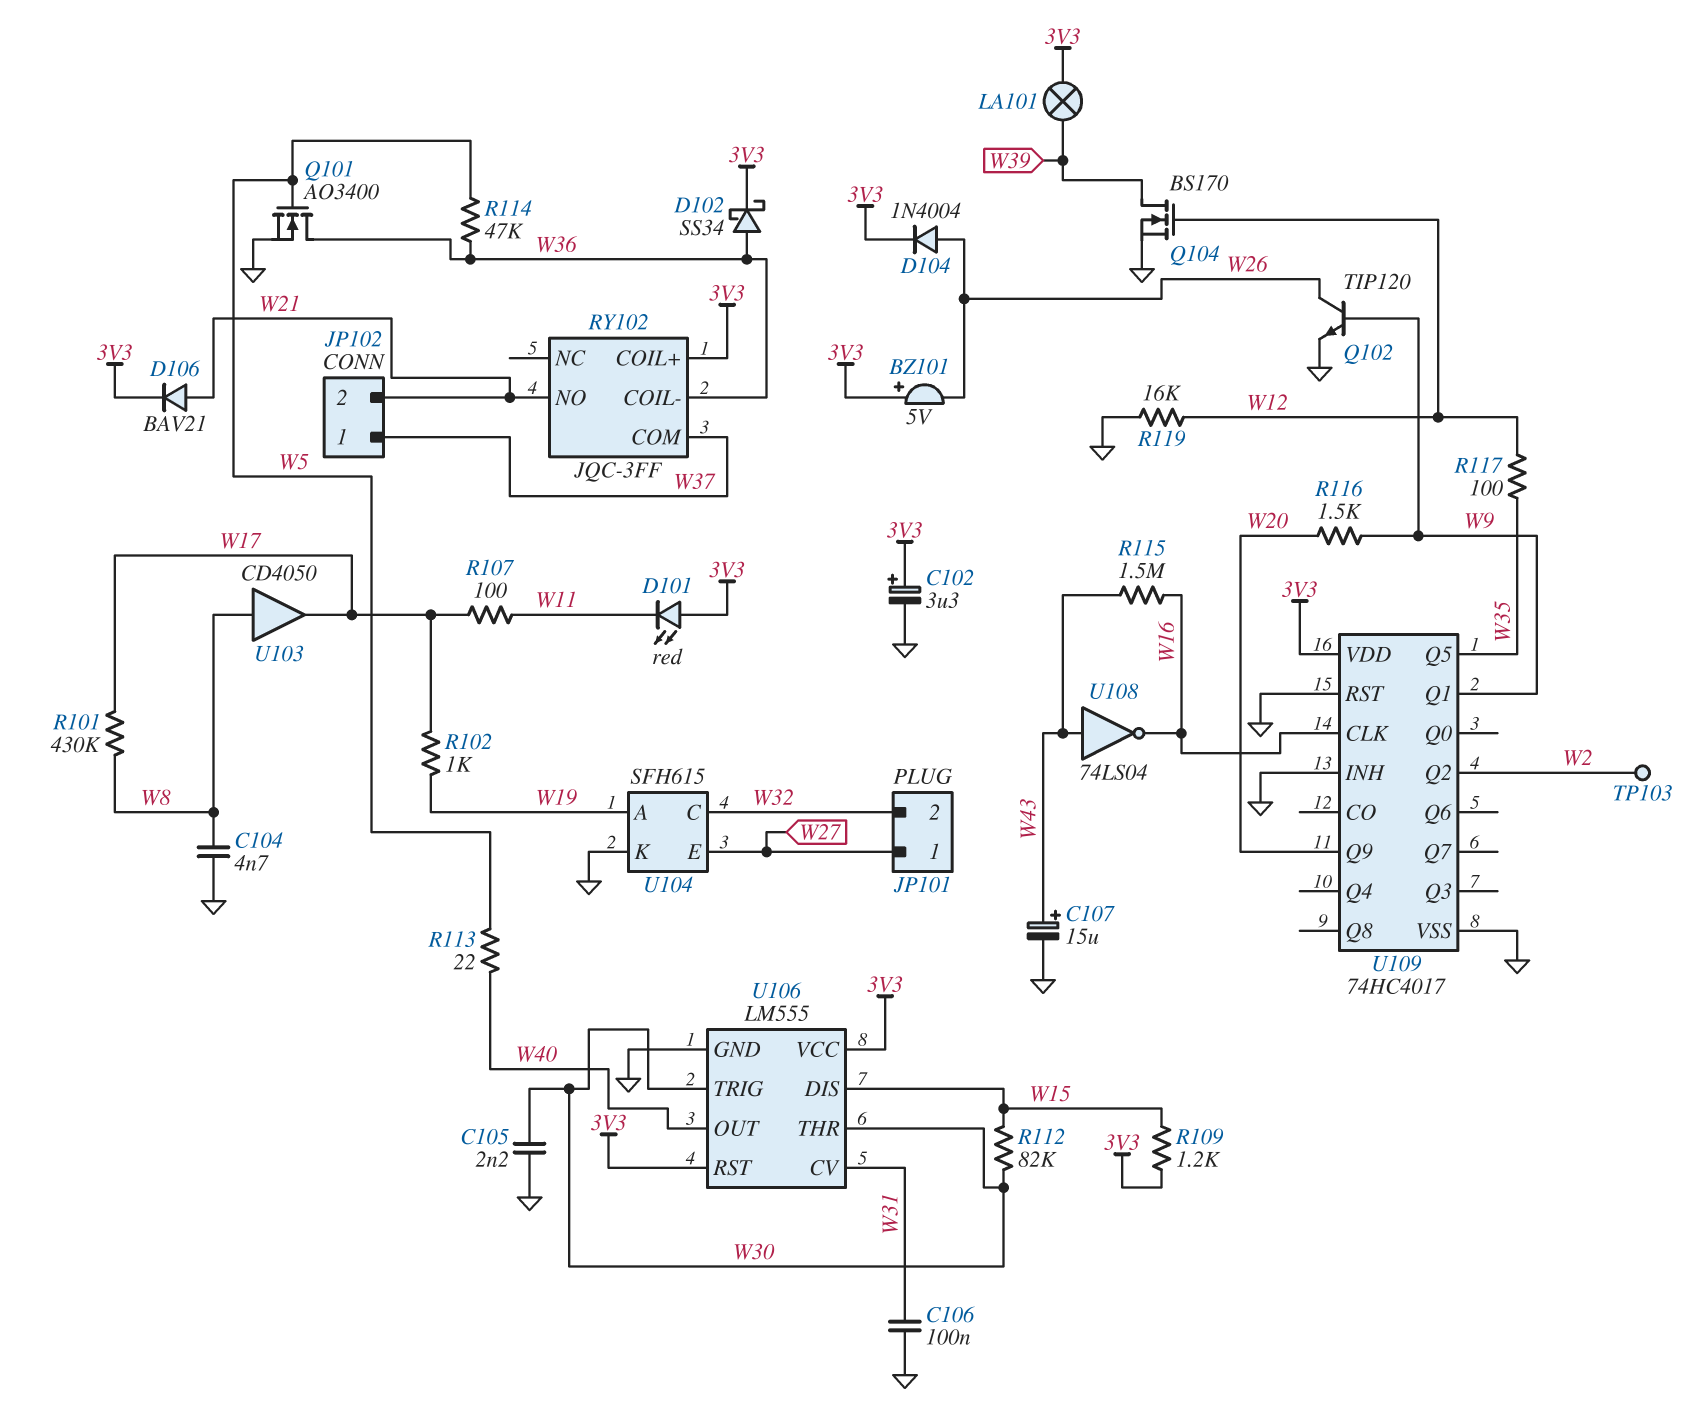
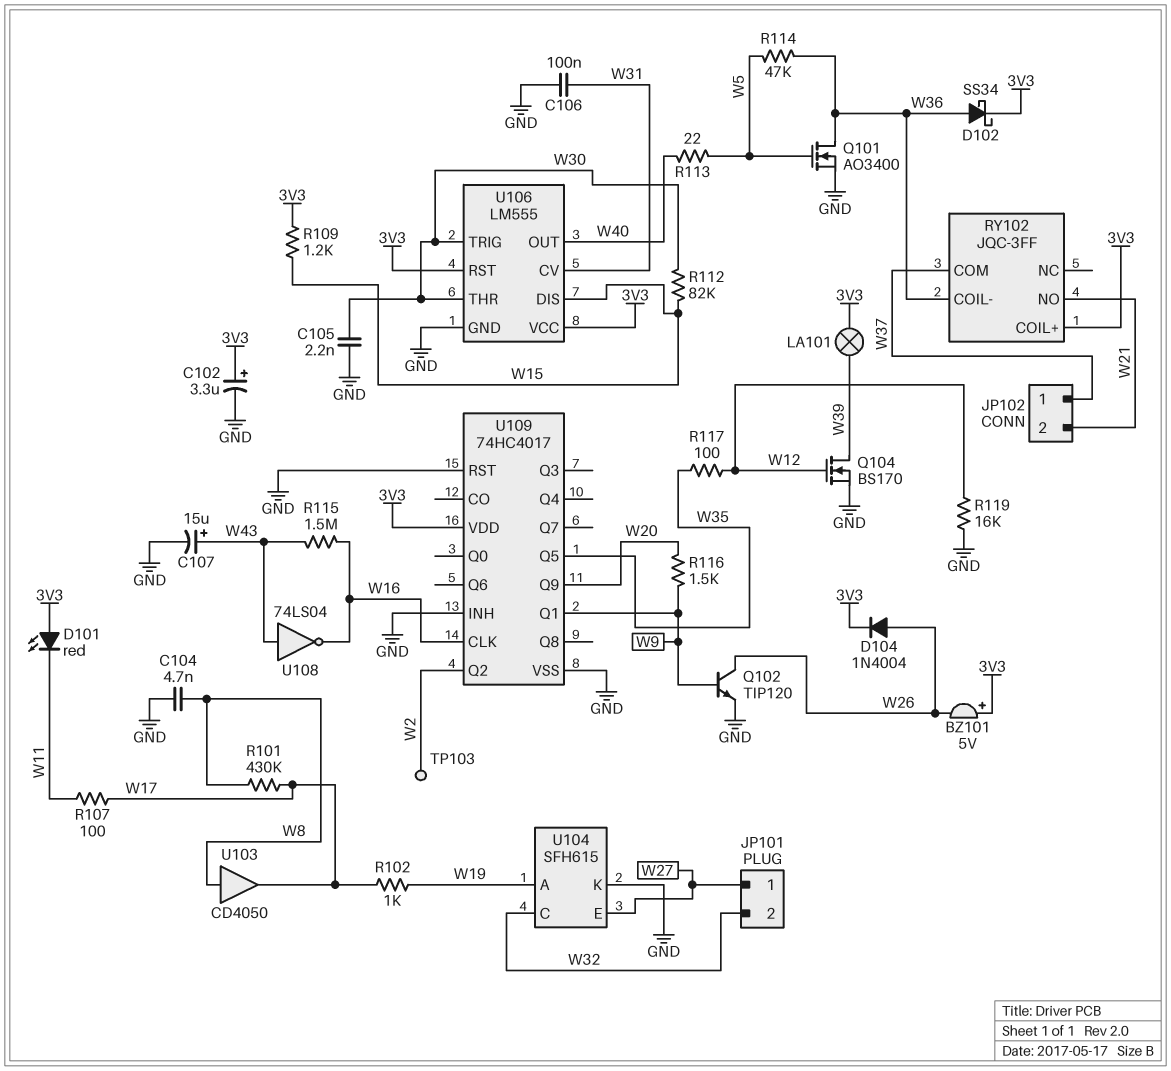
D106: diode BAV21 (A W21, K 3V3) -> none

